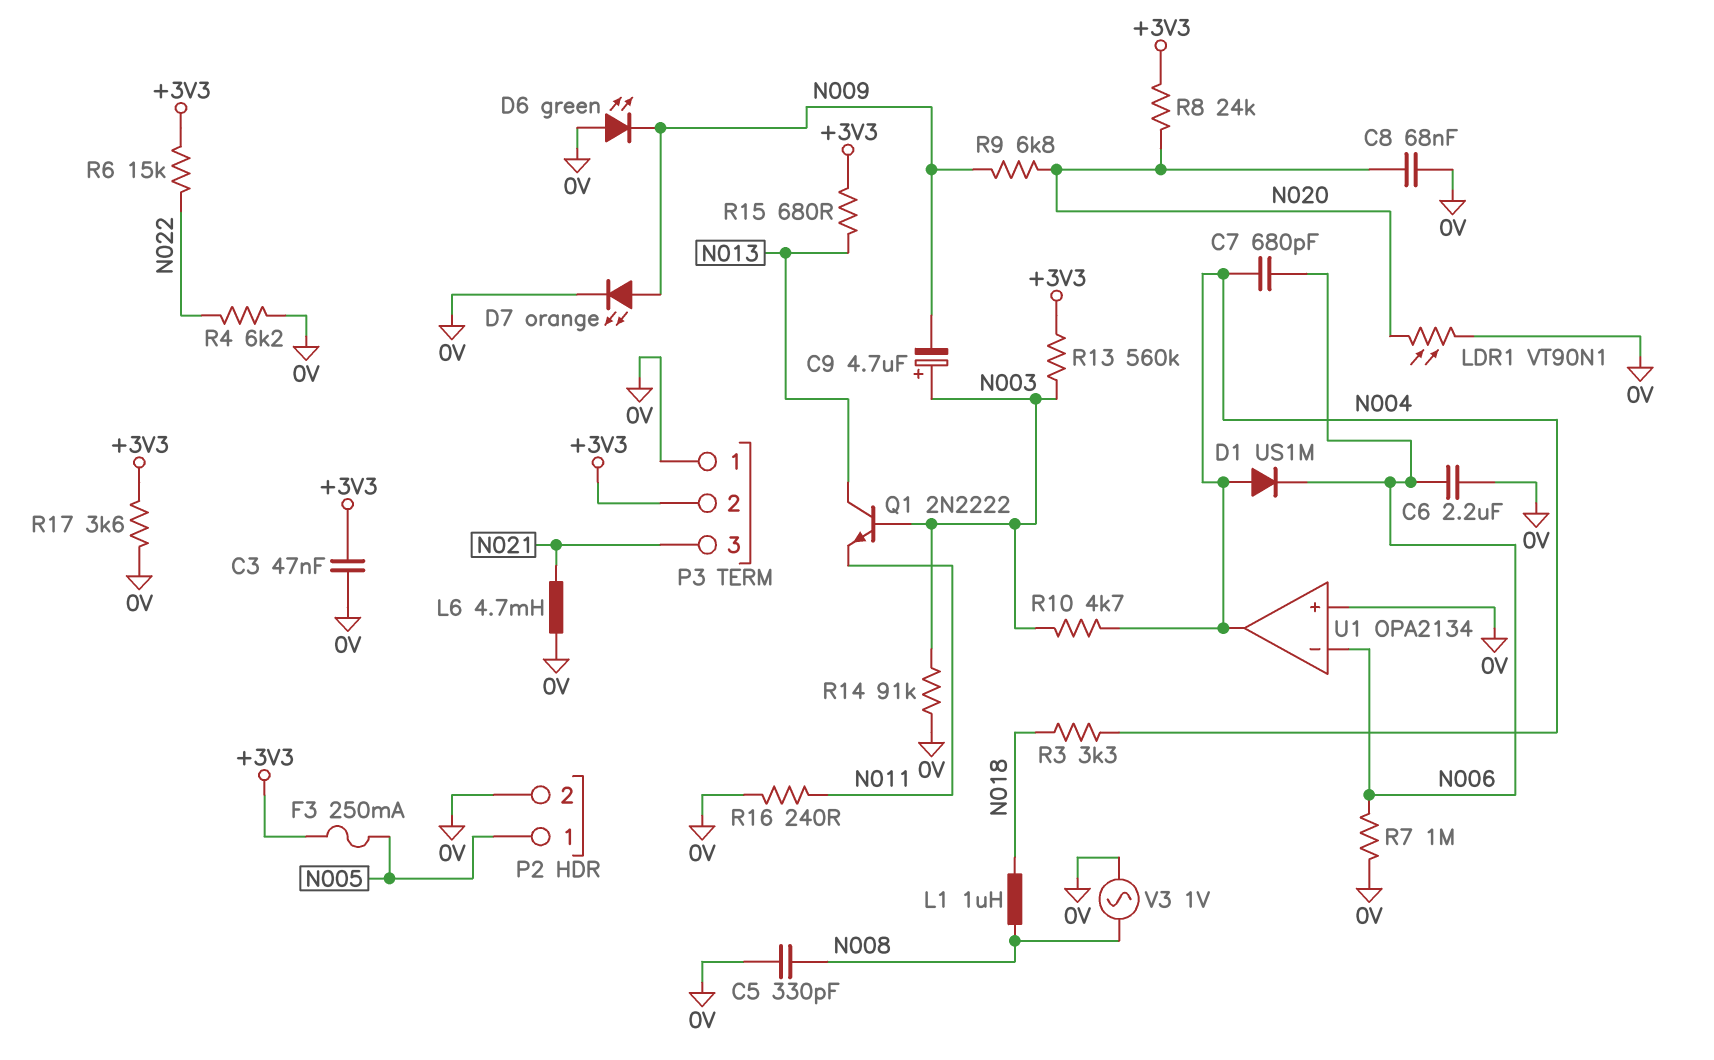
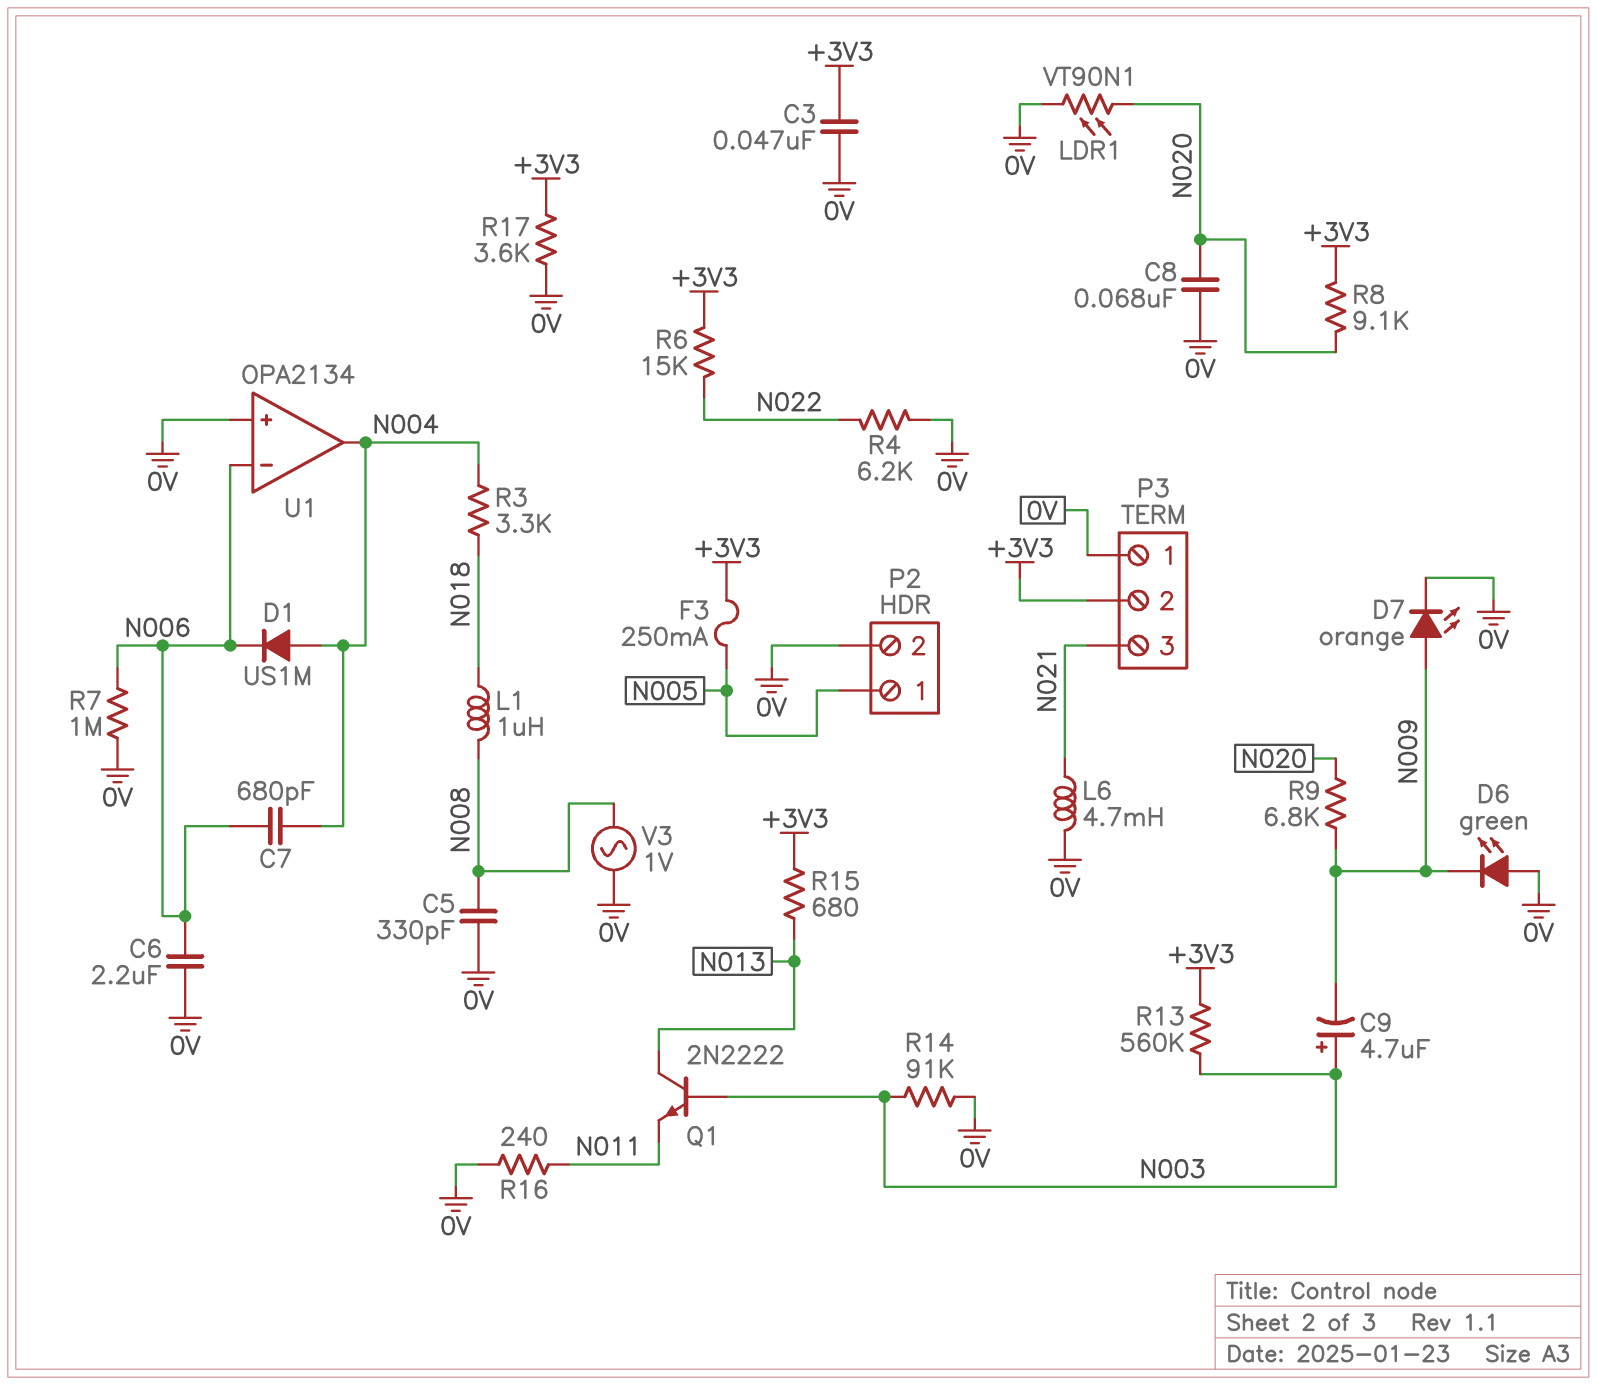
R8: 24k (+3V3, N020) -> 9.1k (+3V3, N020)
R10: 4.7k (N003, N004) -> none

